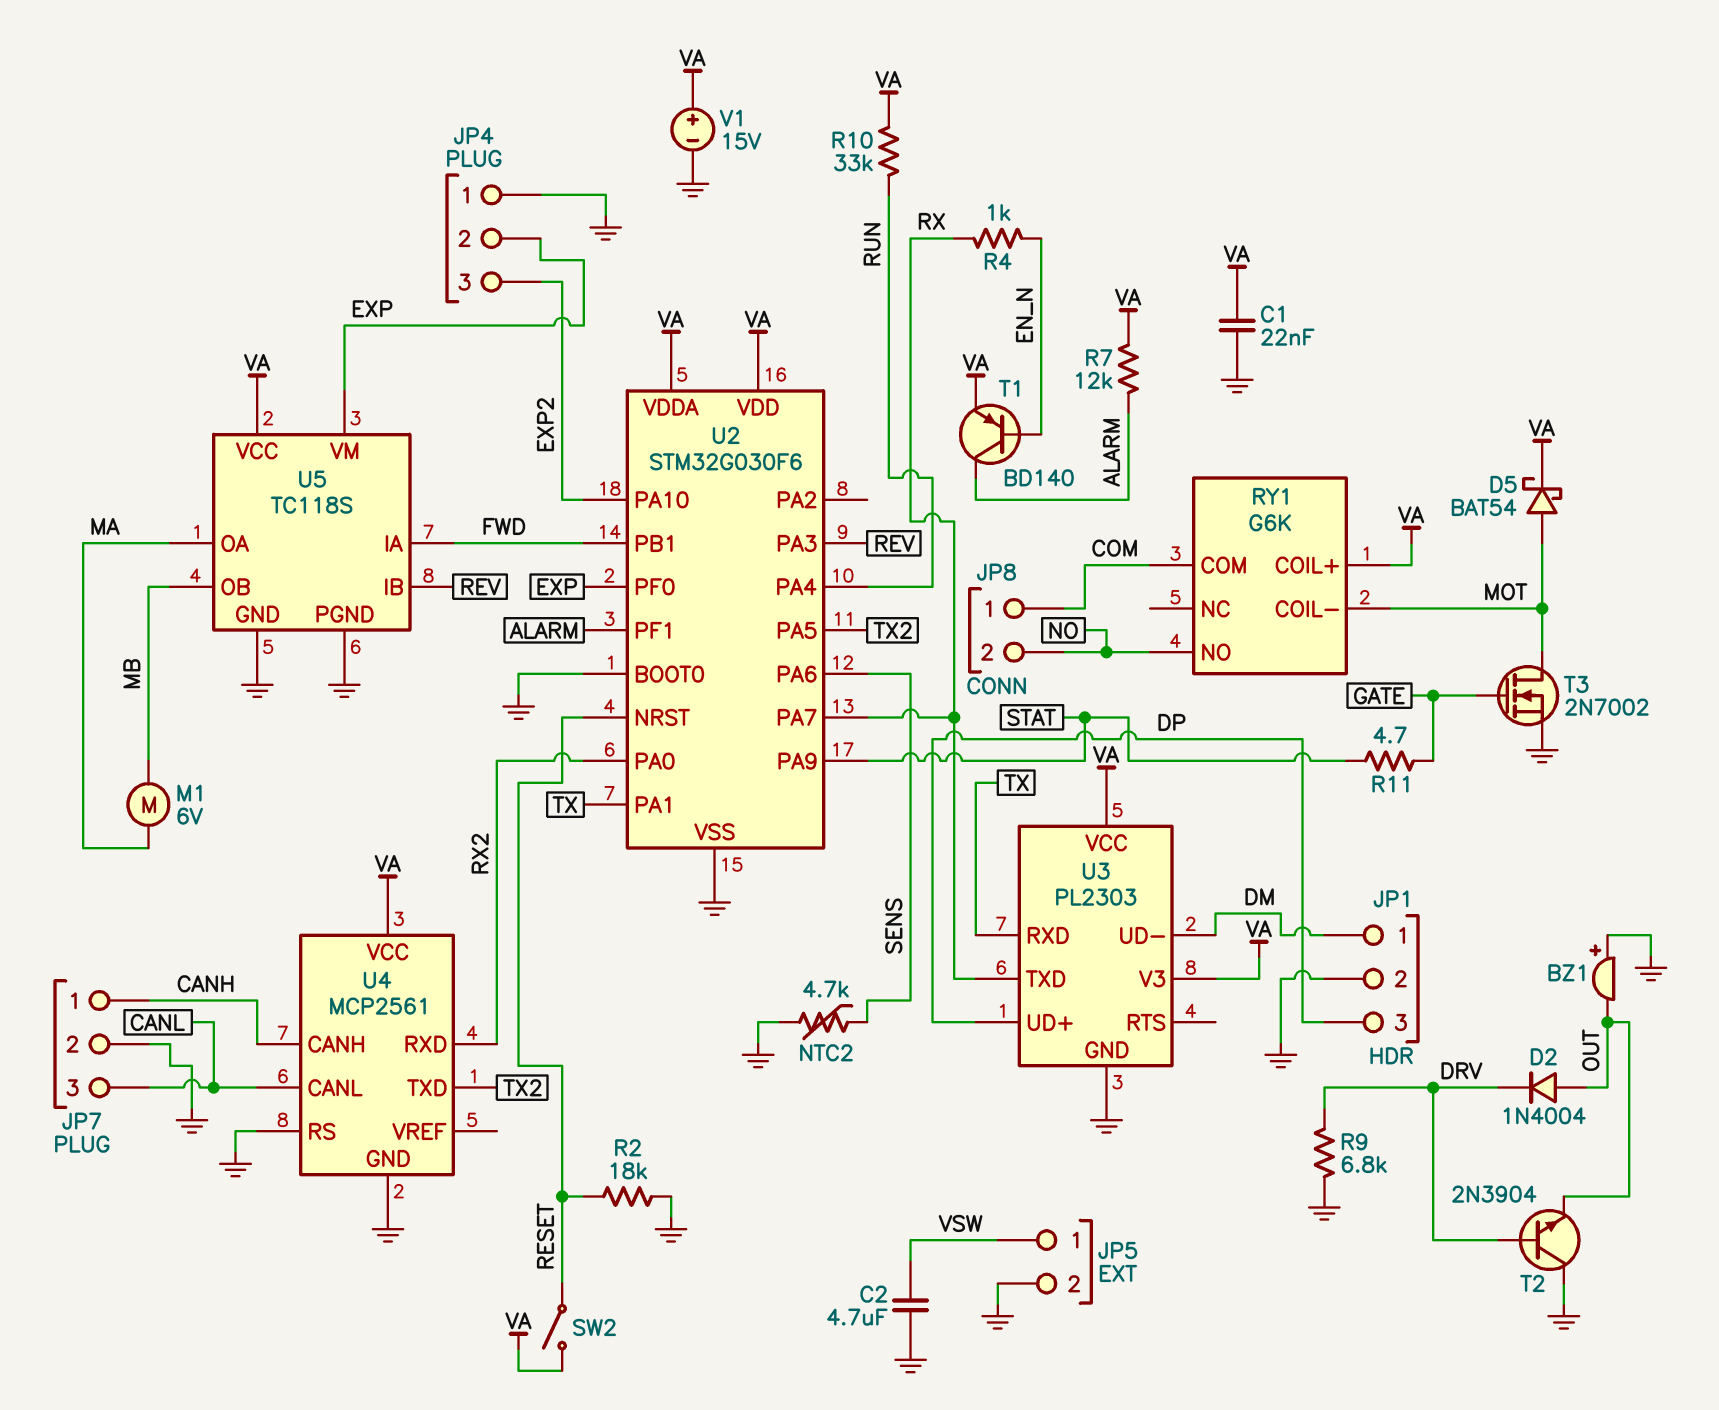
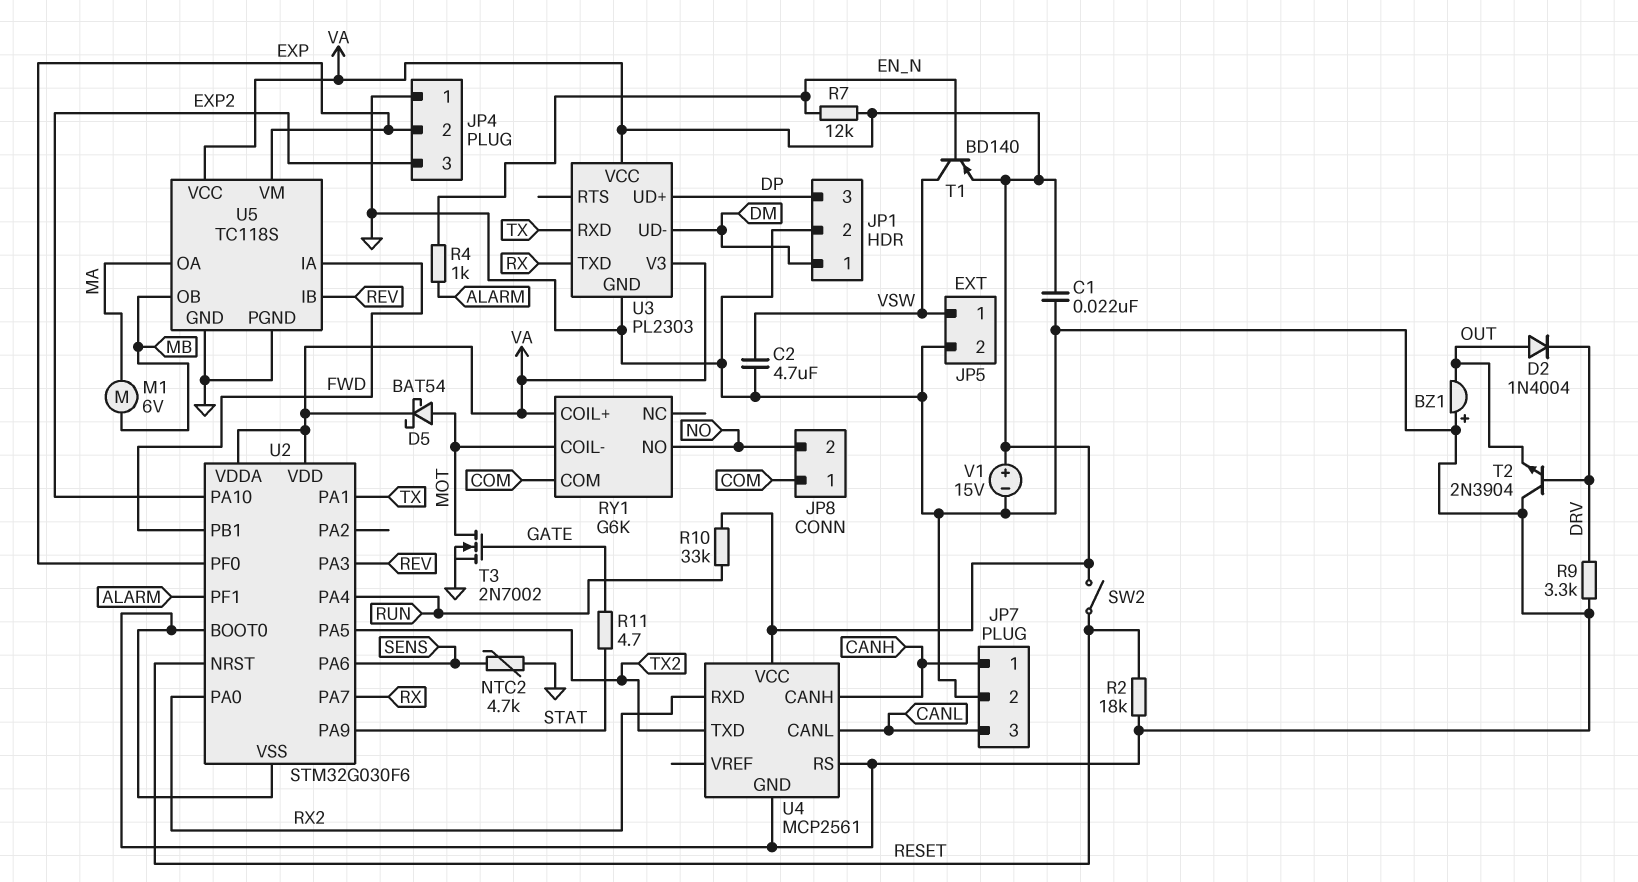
R4: 1k (EN_N, RX) -> 1k (ALARM, EN_N)
R7: 12k (ALARM, VA) -> 12k (EN_N, VA)
R9: 6.8k (DRV, GND) -> 3.3k (DRV, GND)
T1: PNP BD140 (B EN_N, C ALARM, E VA) -> PNP BD140 (B EN_N, C VSW, E VA)

